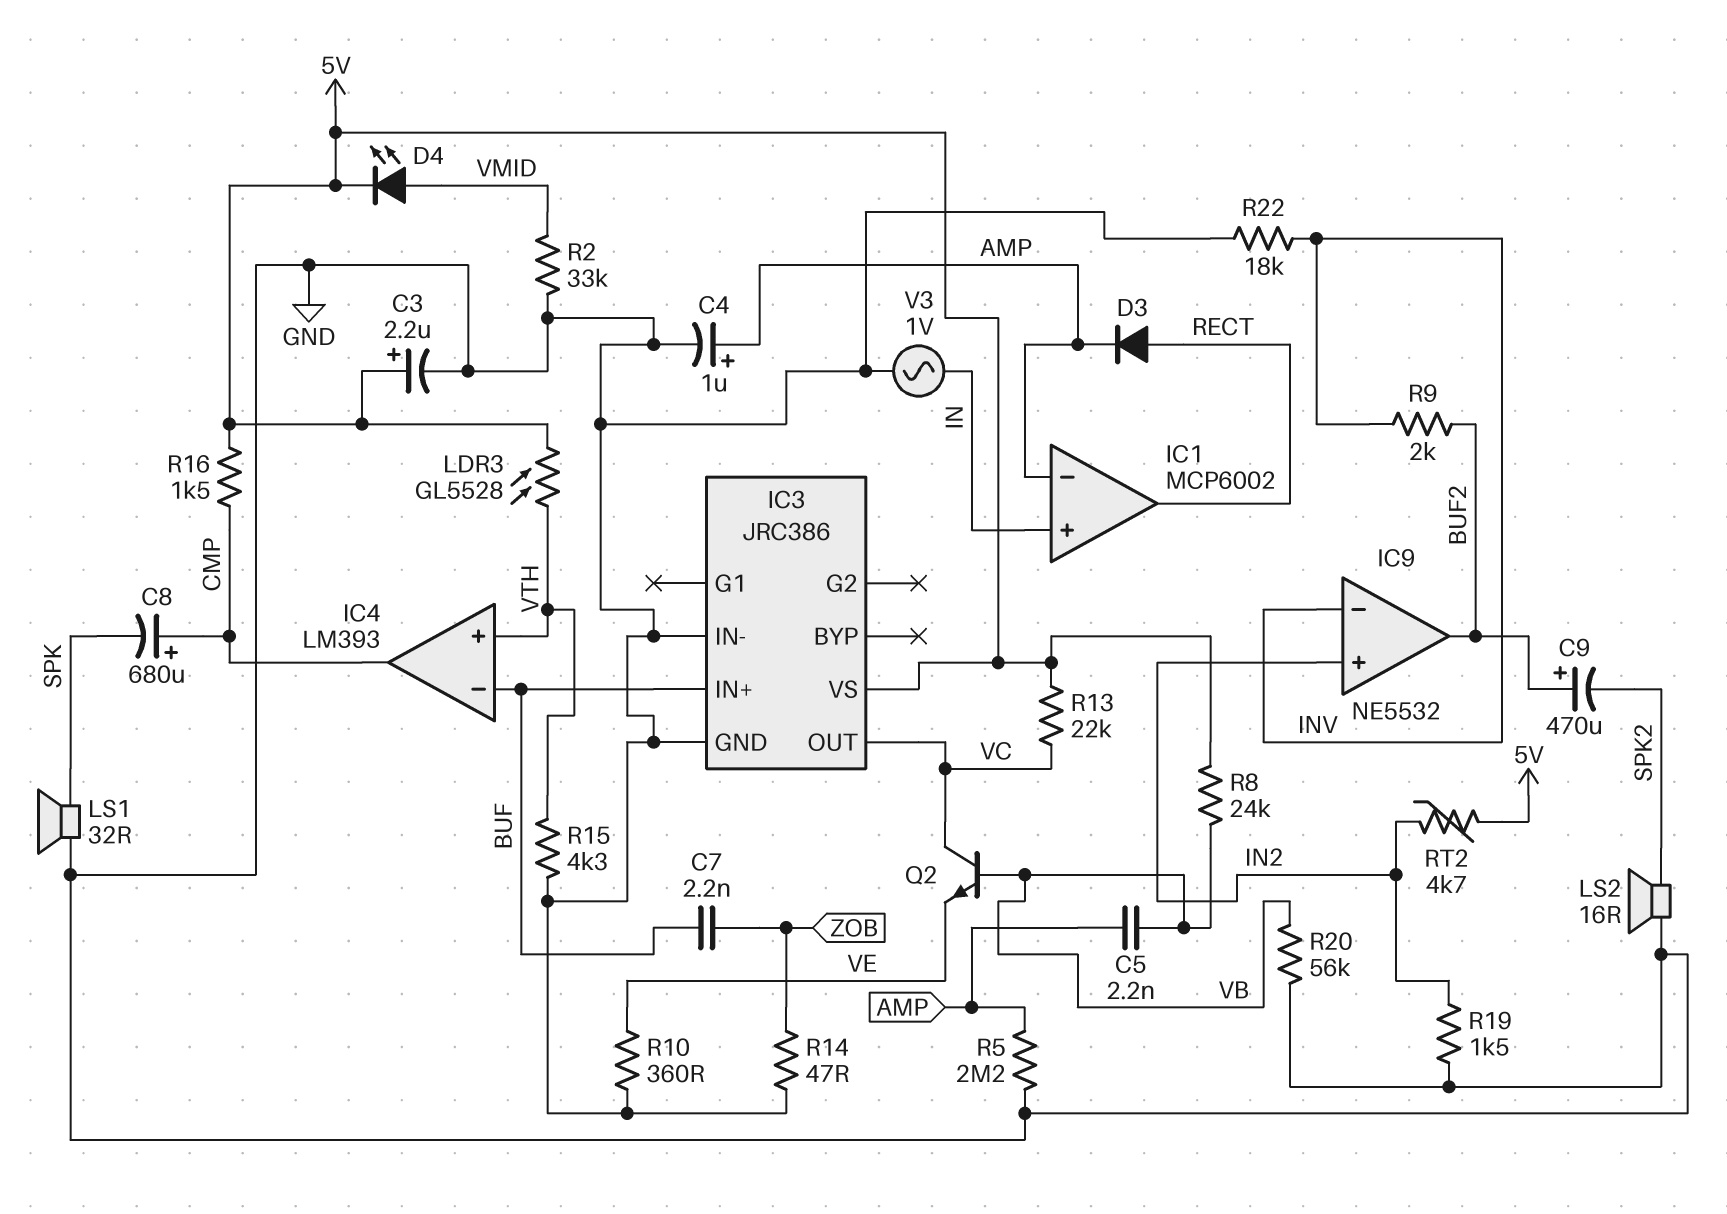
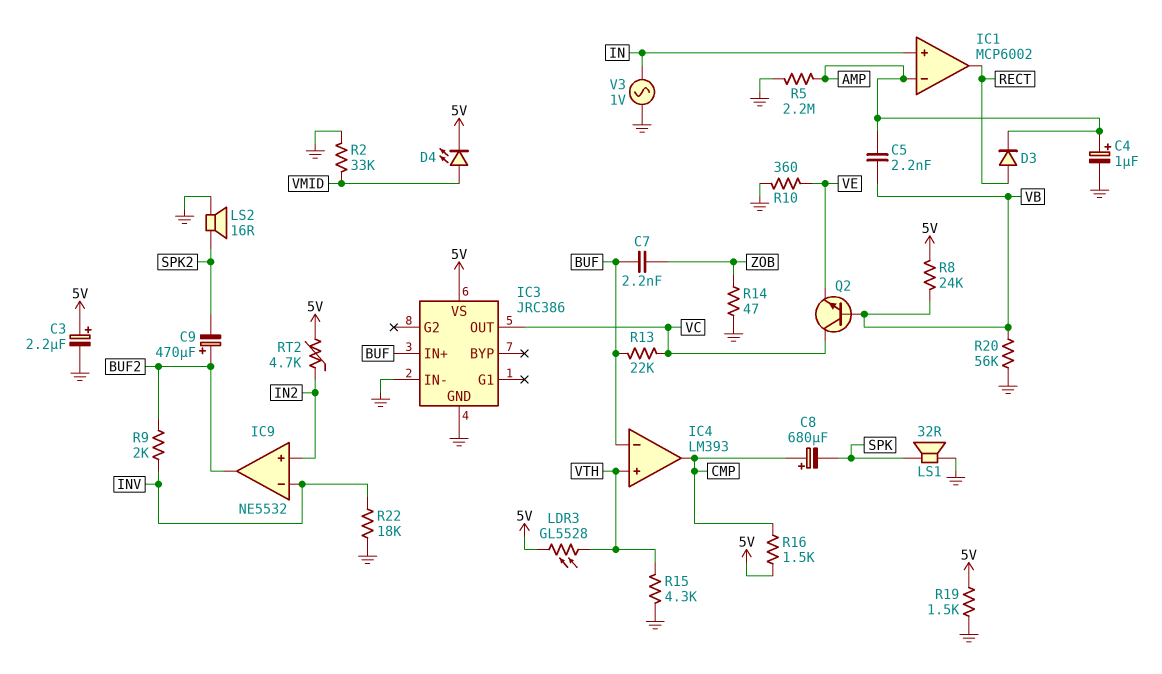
R13: 22k (5V, VC) -> 22k (BUF, VC)
R19: 1.5k (GND, IN2) -> 1.5k (5V, GND)

